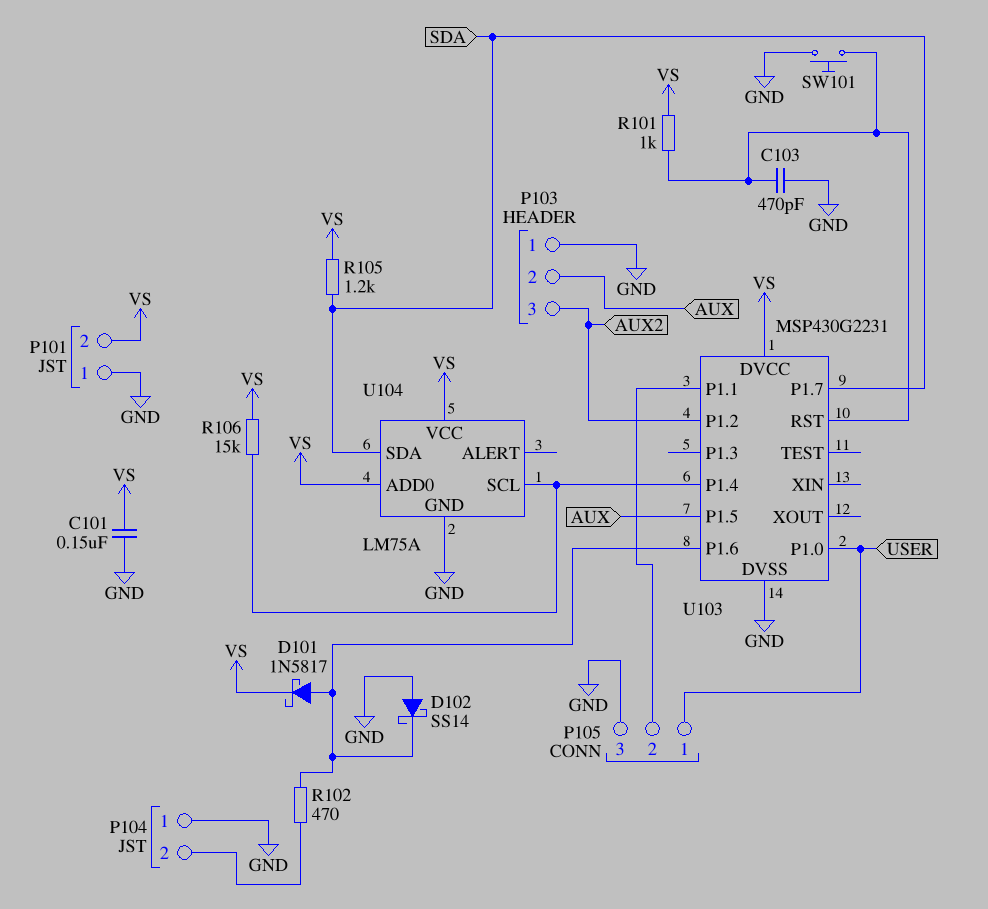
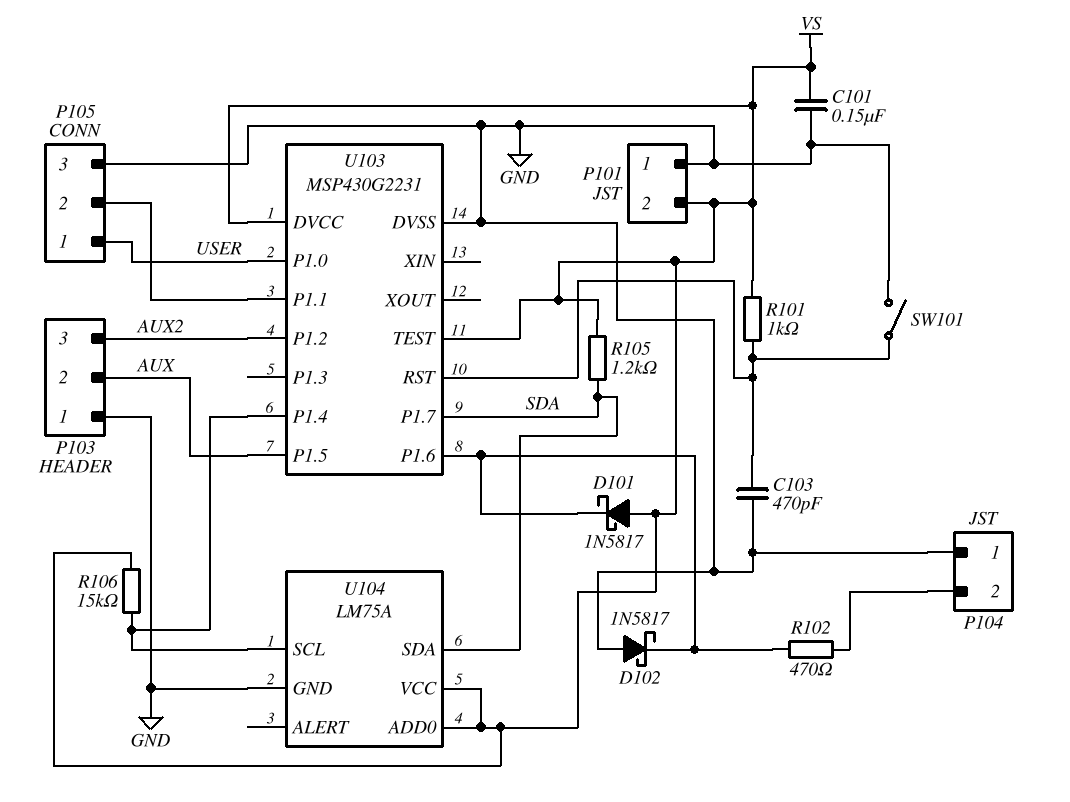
D101: schottky 1N5817 (A U103/P1.6, K VS) -> schottky 1N5817 (A VS, K U103/P1.6)
D102: schottky SS14 (A GND, K U103/P1.6) -> schottky 1N5817 (A GND, K U103/P1.6)
SW101: button (GND, U103/RST) -> switch (GND, U103/RST)
U103 pin TEST: none -> VS

